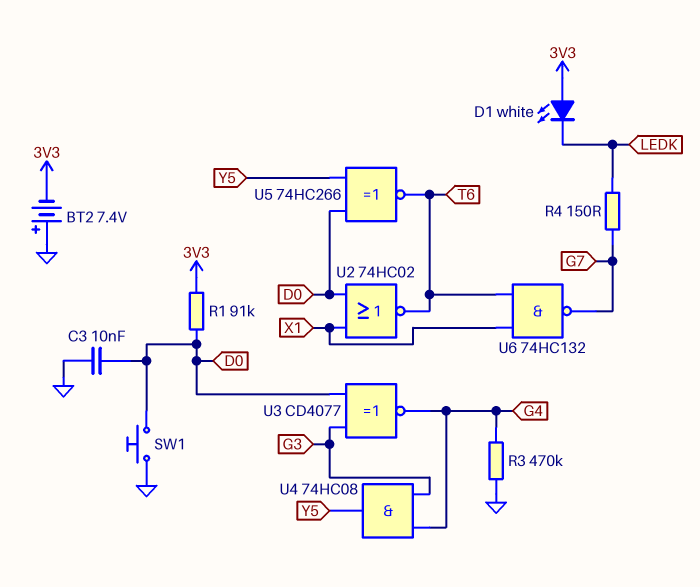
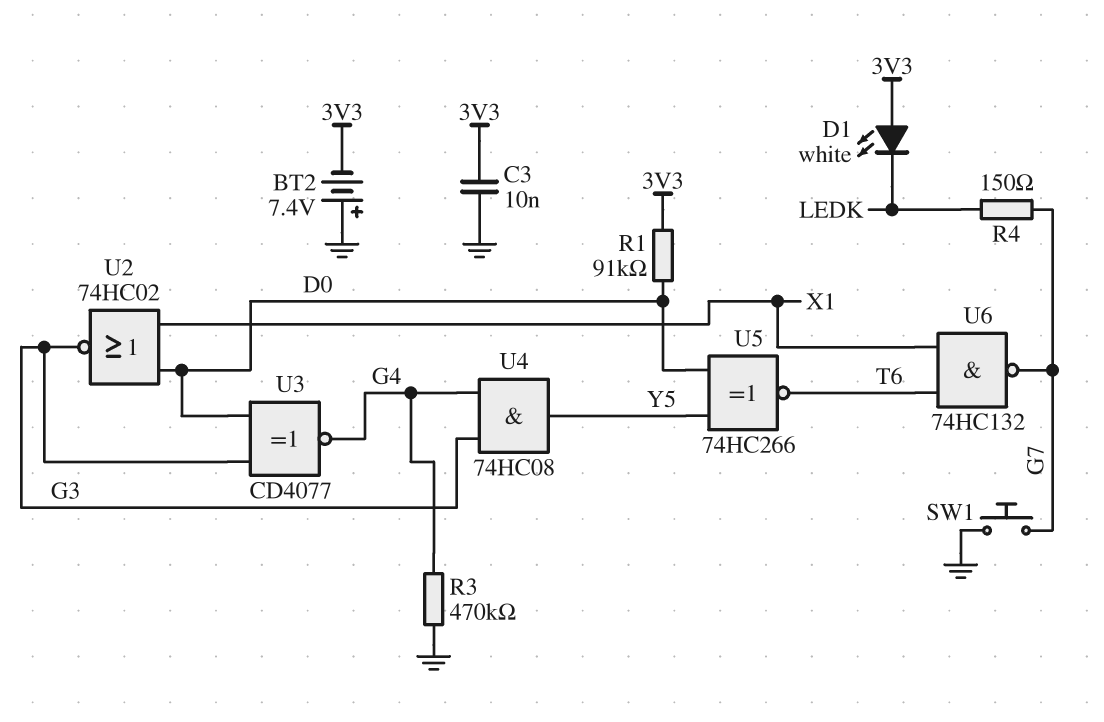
C3: 10nF (D0, GND) -> 10nF (3V3, GND)
SW1: button (D0, GND) -> button (G7, GND)
U2: NOR 74HC02 (in D0, in X1, out T6) -> NOR 74HC02 (in D0, in X1, out G3)

